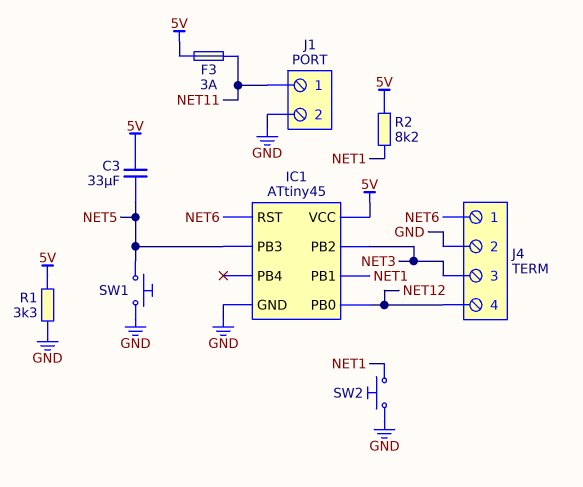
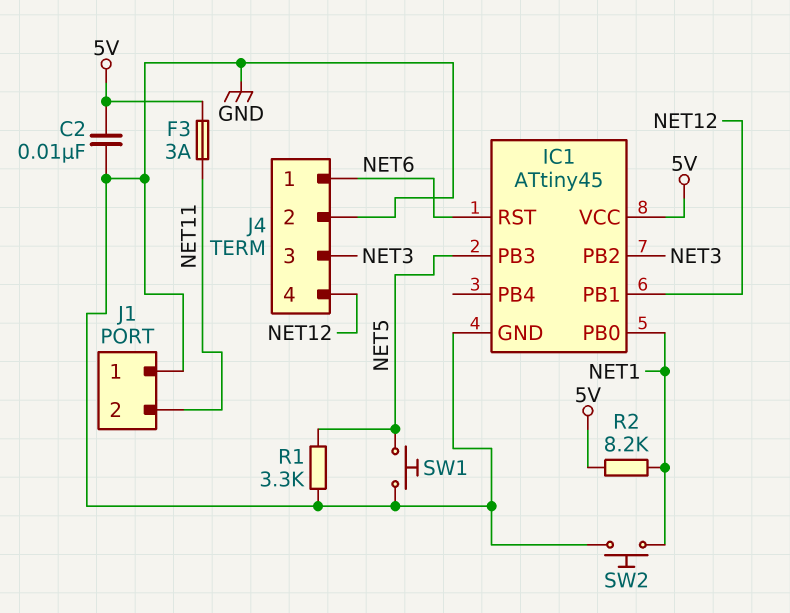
C2: none -> 10nF (5V, GND)
C3: 33uF (5V, NET5) -> none
IC1 pin PB0: NET12 -> NET1
IC1 pin PB1: NET1 -> NET12
J1 pin 1: NET11 -> GND
J1 pin 2: GND -> NET11
R1: 3.3k (5V, GND) -> 3.3k (GND, NET5)

